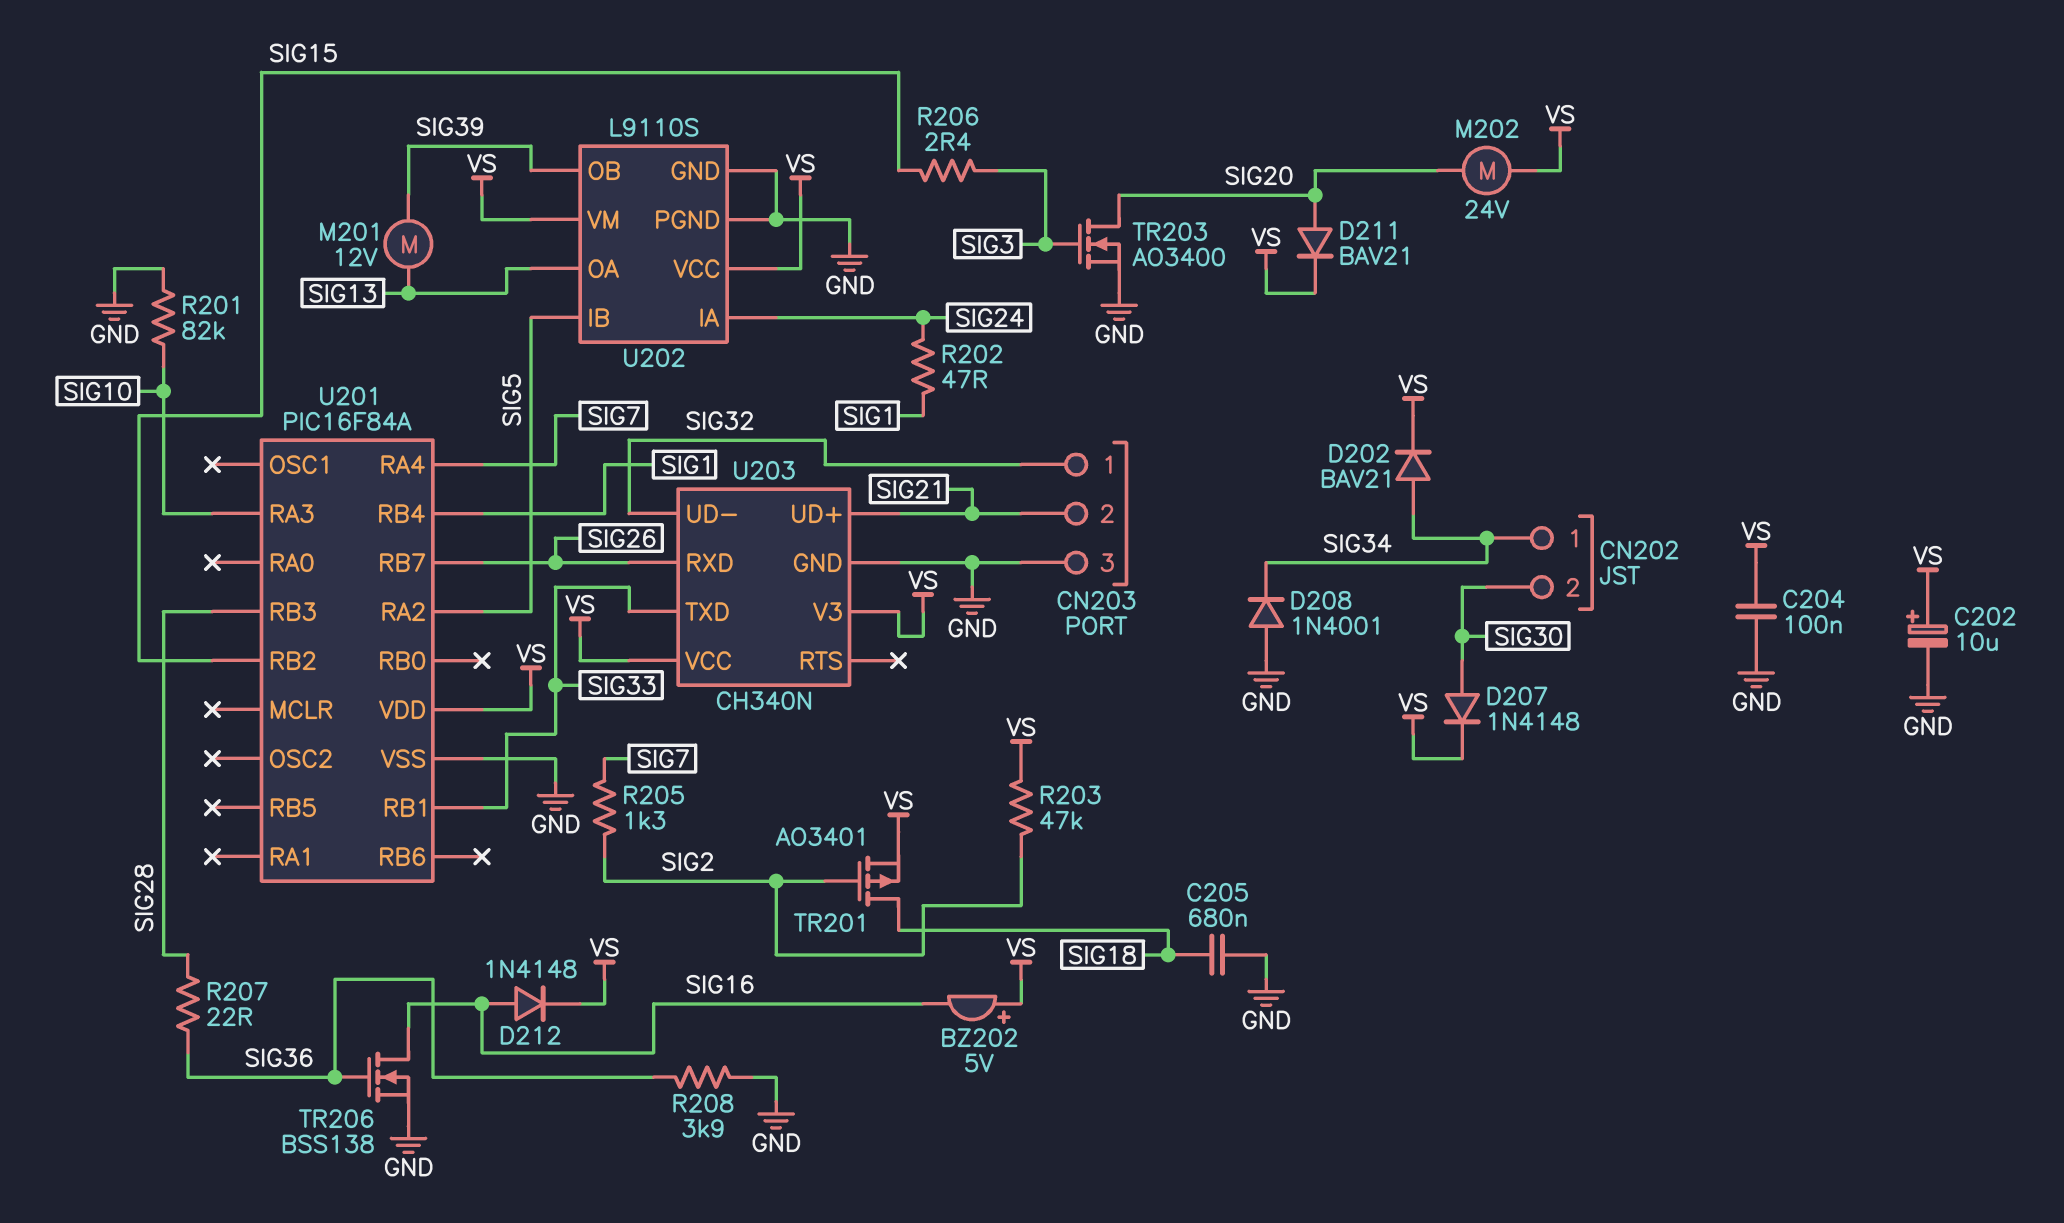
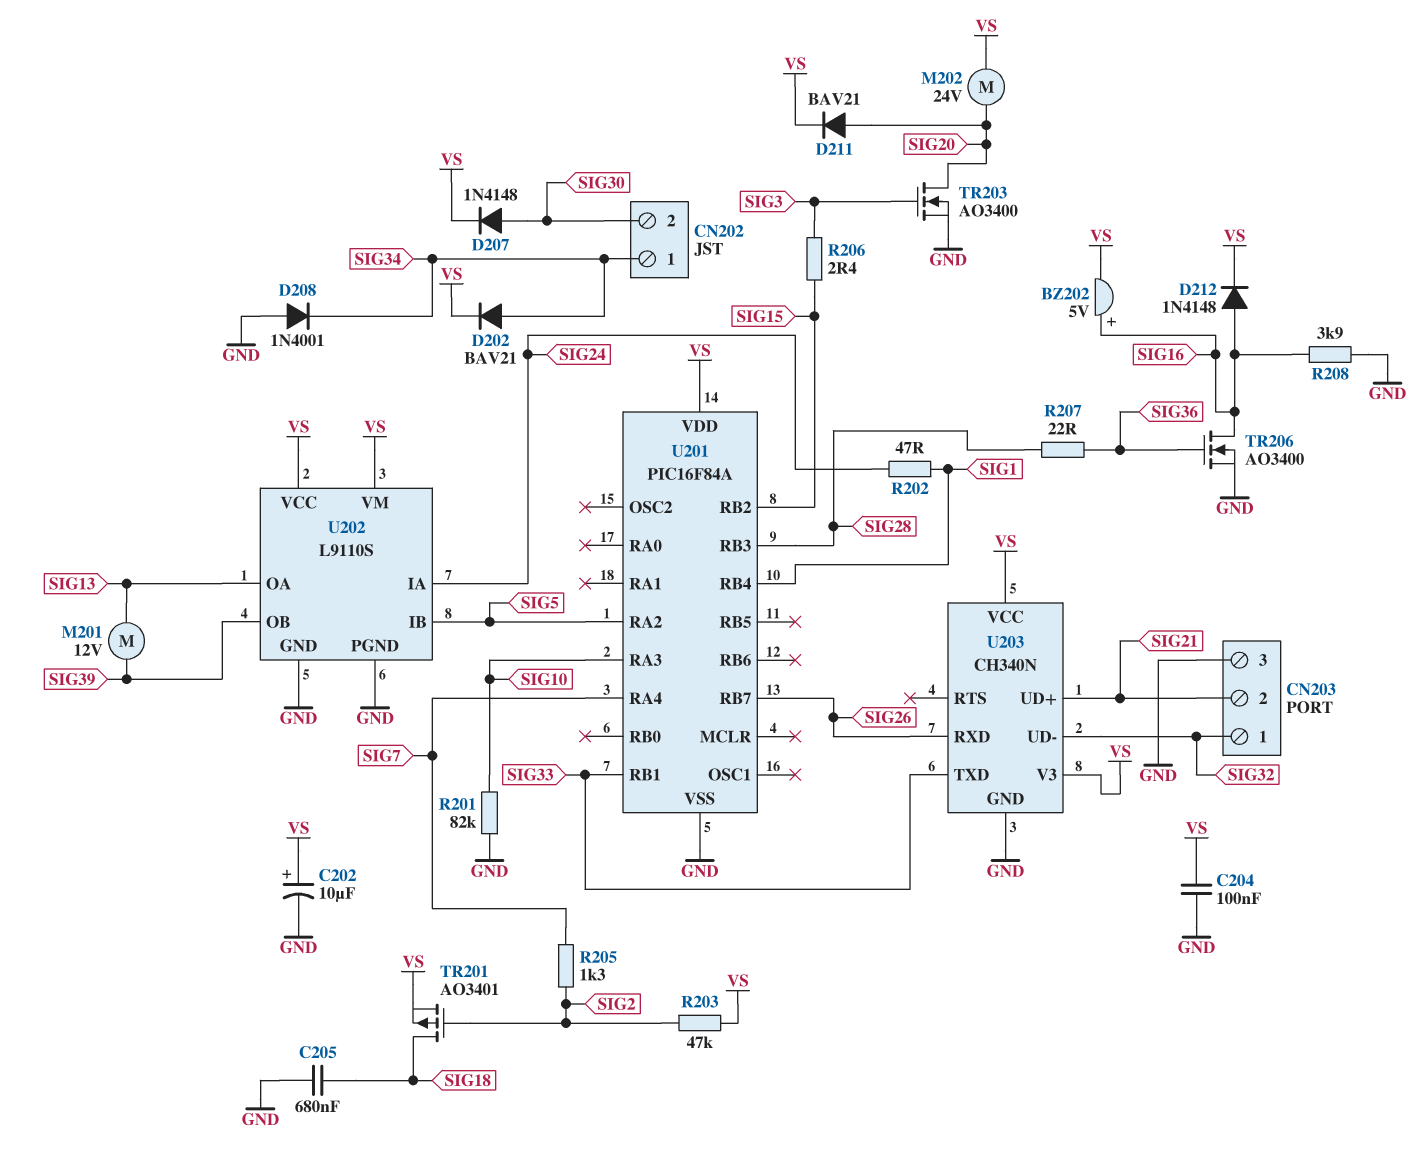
BZ202: buzzer 5V (plus VS, minus SIG16) -> buzzer 5V (plus SIG16, minus VS)
R208: 3.9k (GND, SIG36) -> 3.9k (GND, SIG16)
TR206: NMOS BSS138 (G SIG36, D SIG16, S GND) -> NMOS AO3400 (G SIG36, D SIG16, S GND)

